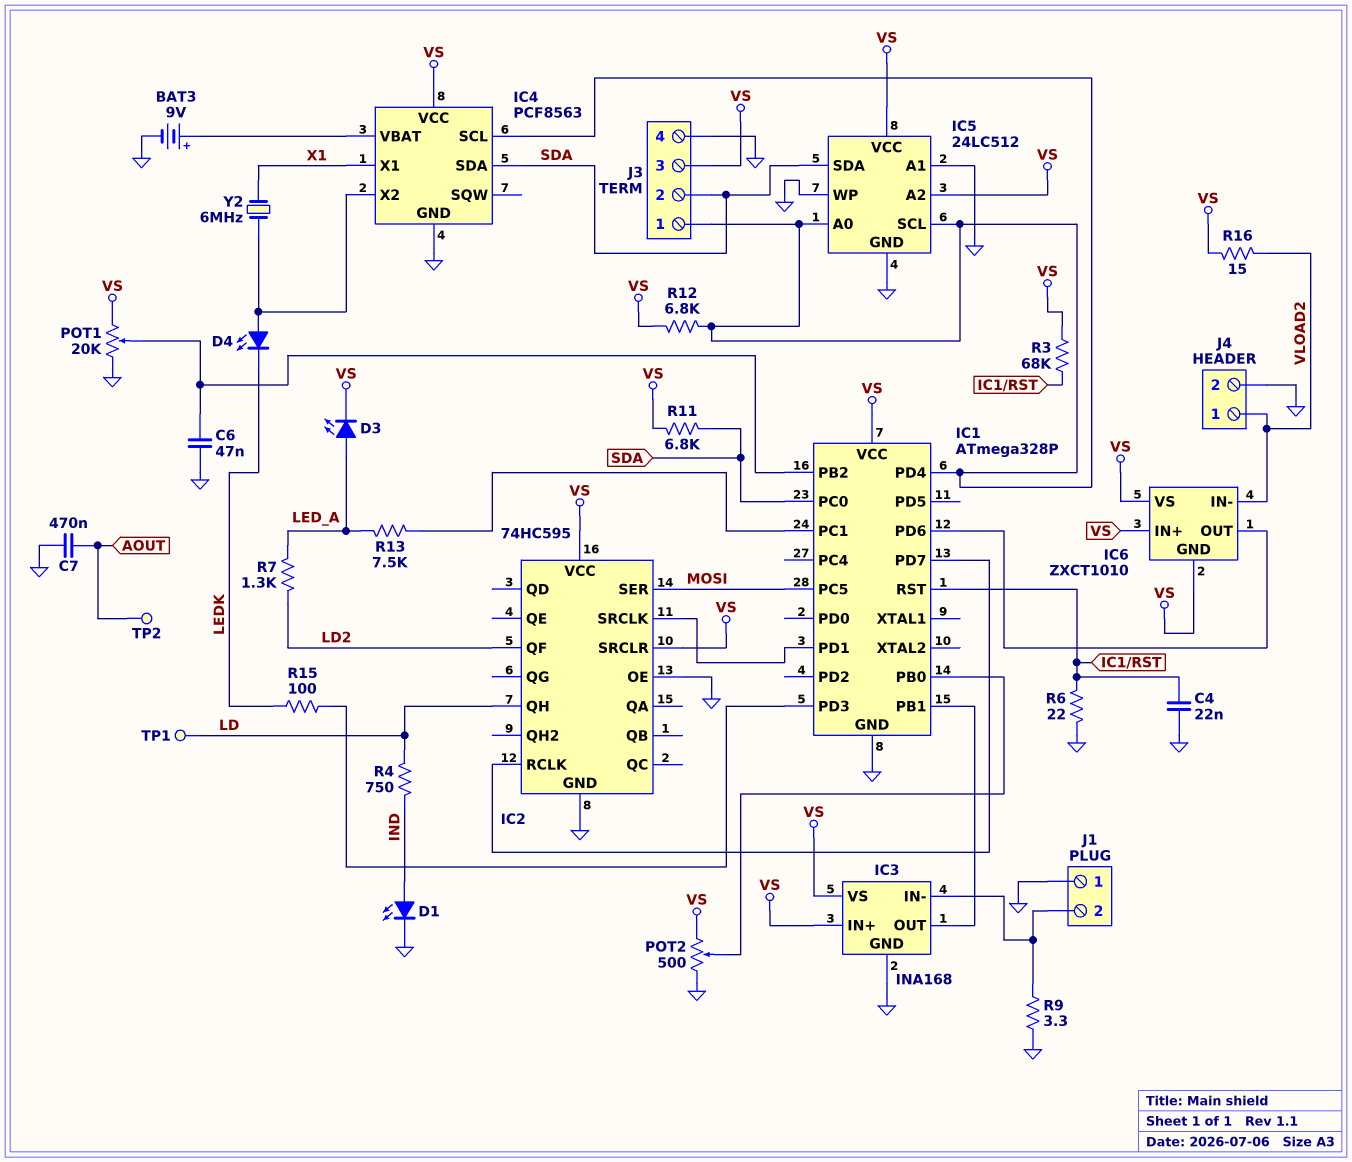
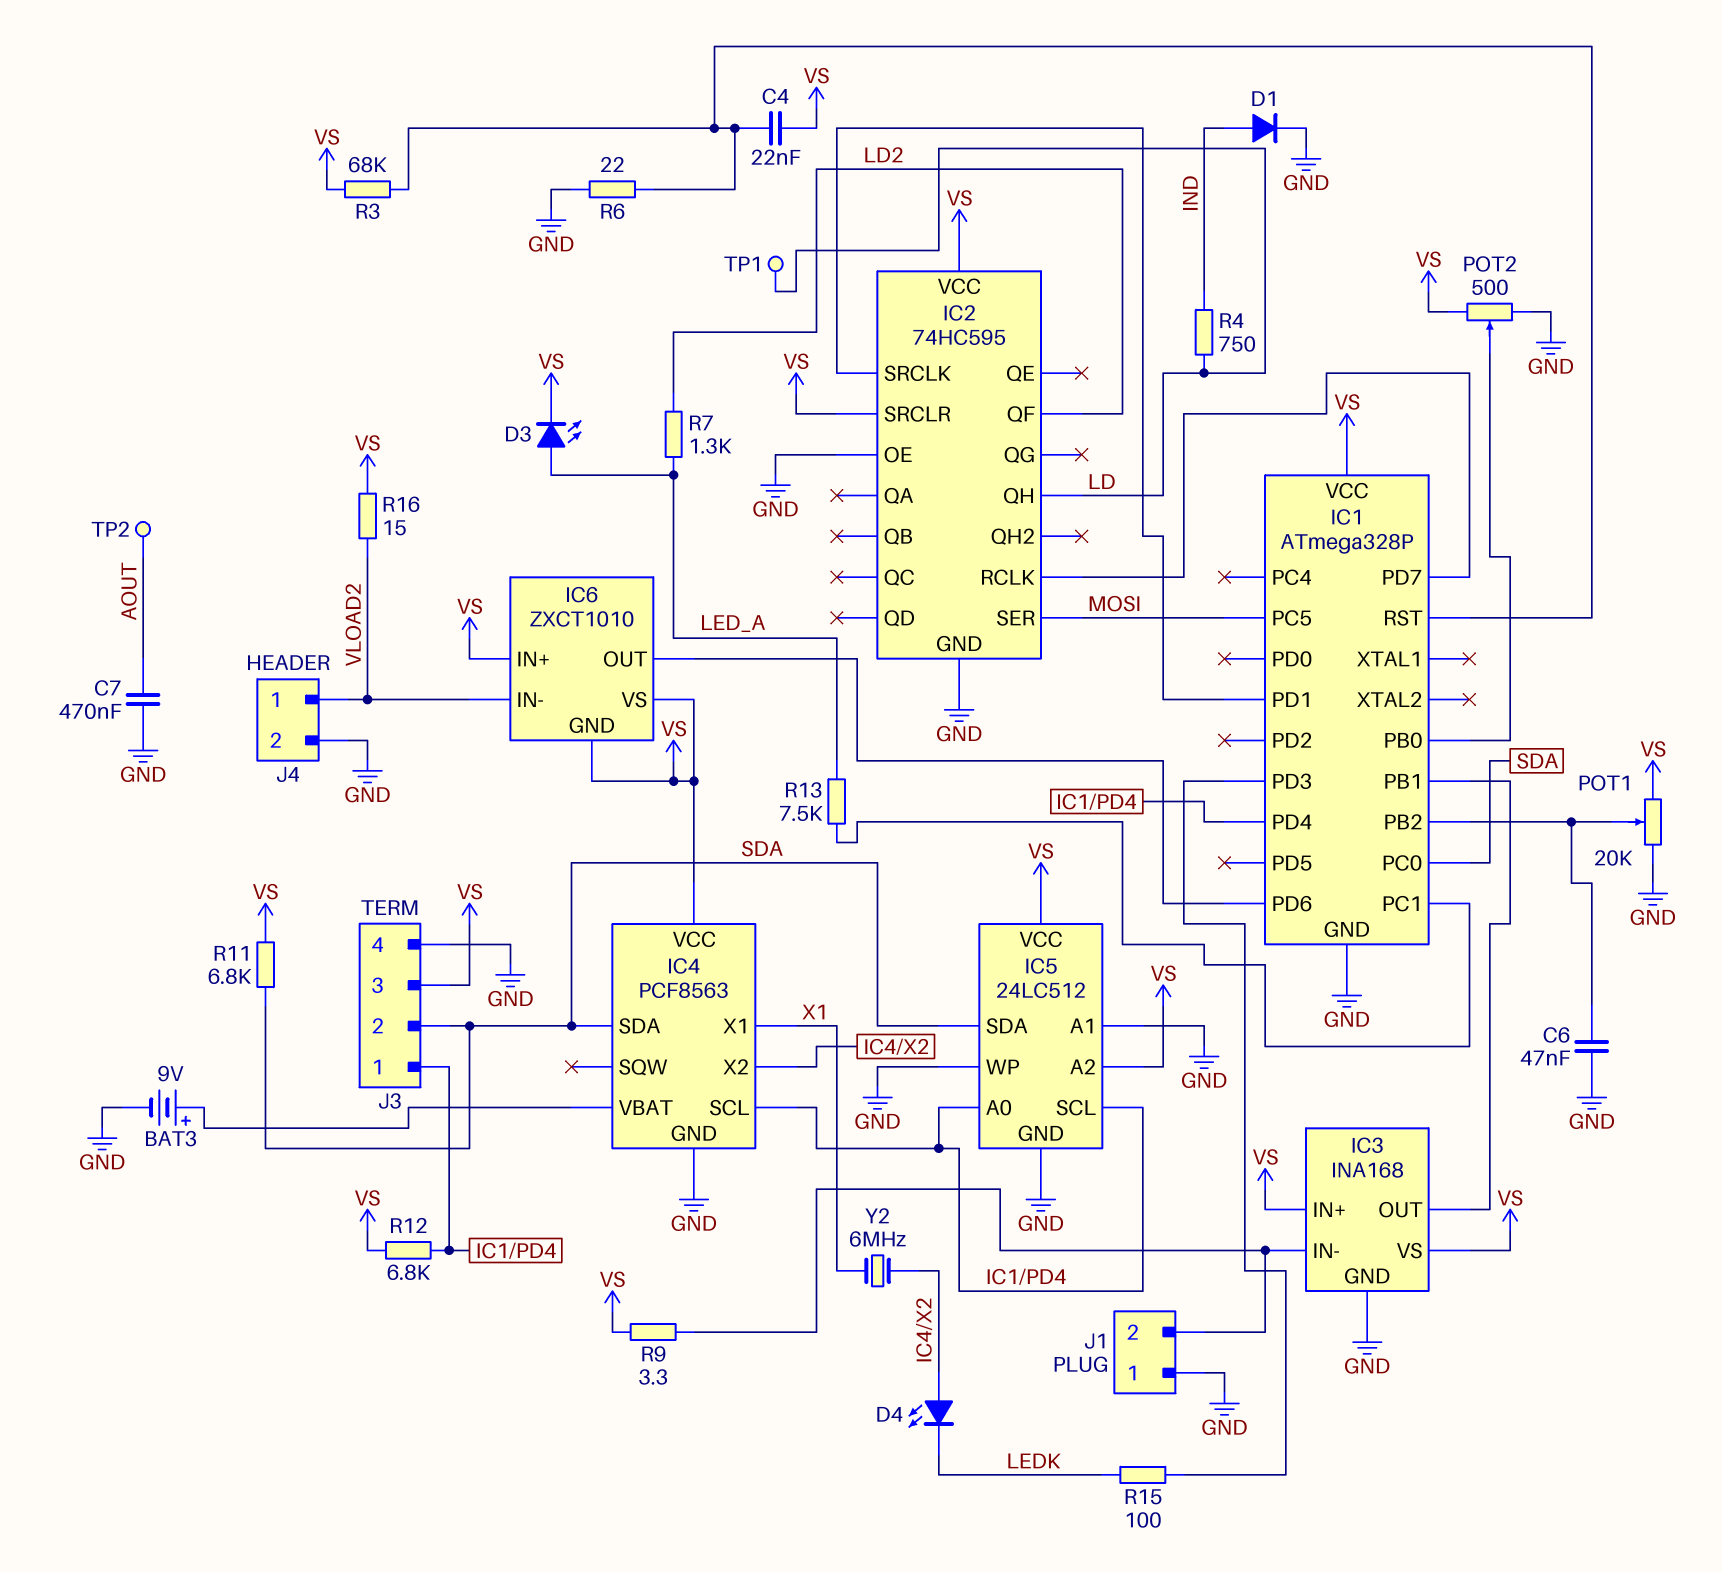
C4: 22nF (GND, IC1/RST) -> 22nF (IC1/RST, VS)
D1: LED (A IND, K GND) -> diode (A IND, K GND)
R9: 3.3 (GND, IC3/IN-) -> 3.3 (IC3/IN-, VS)

